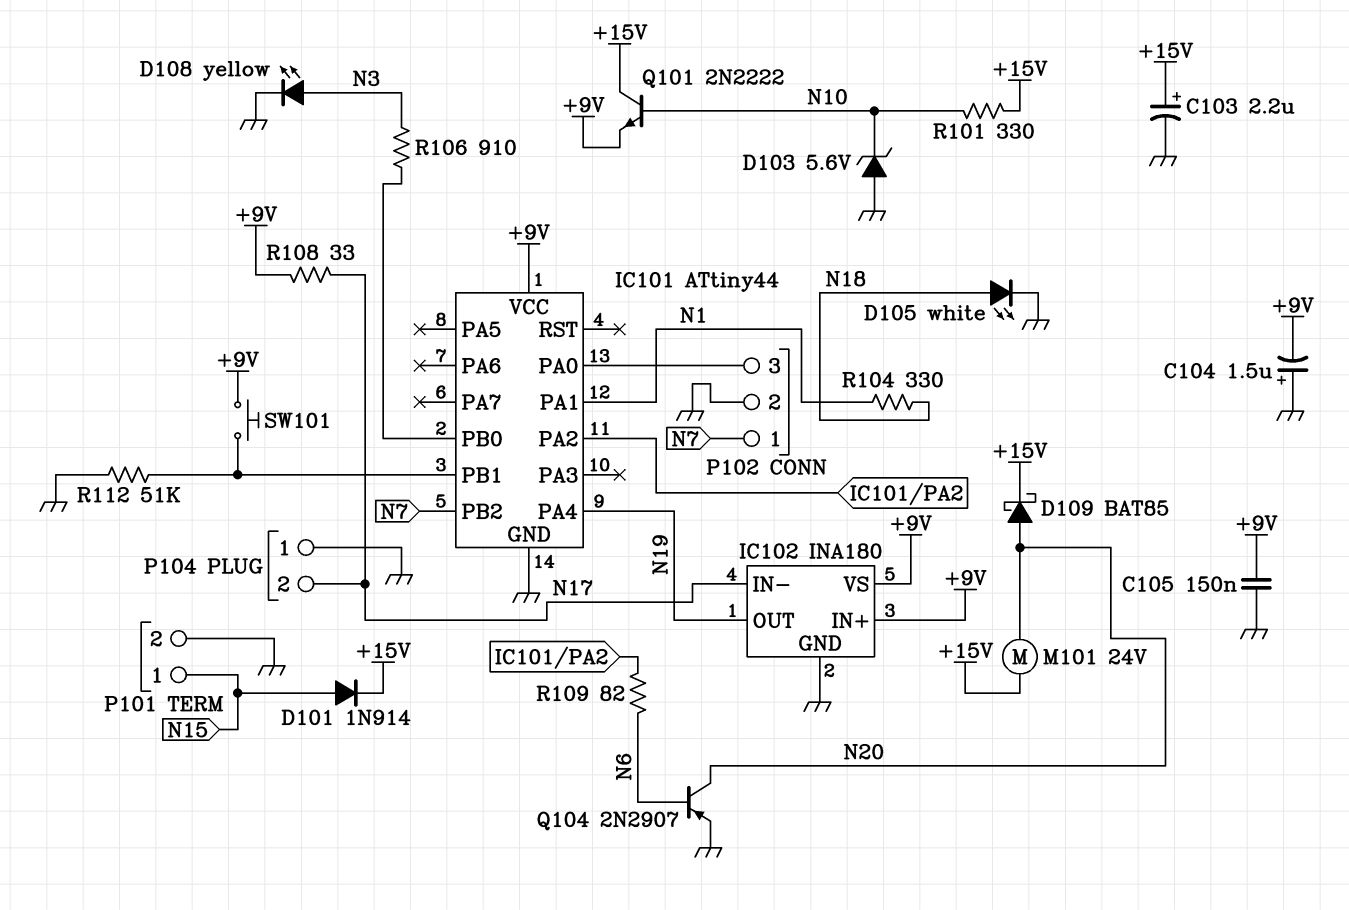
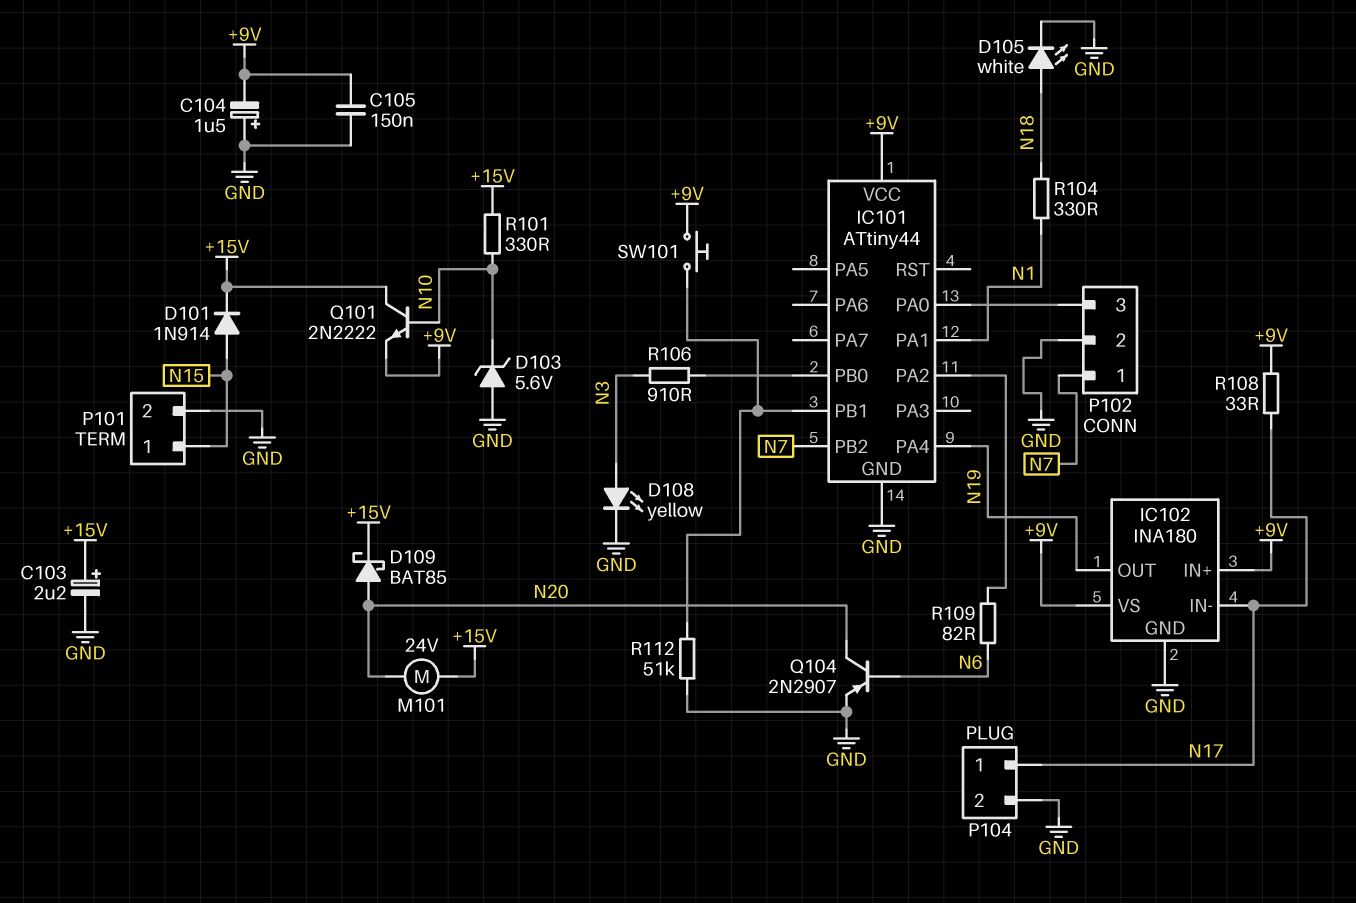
P104 pin 1: GND -> N17
P104 pin 2: N17 -> GND

